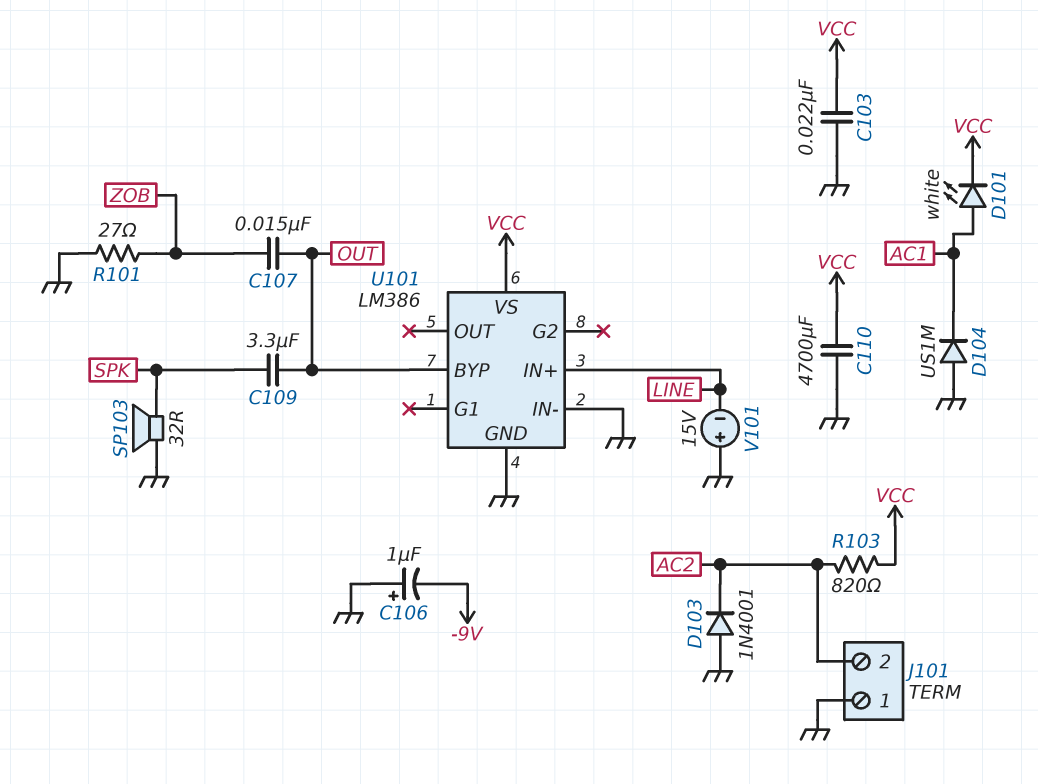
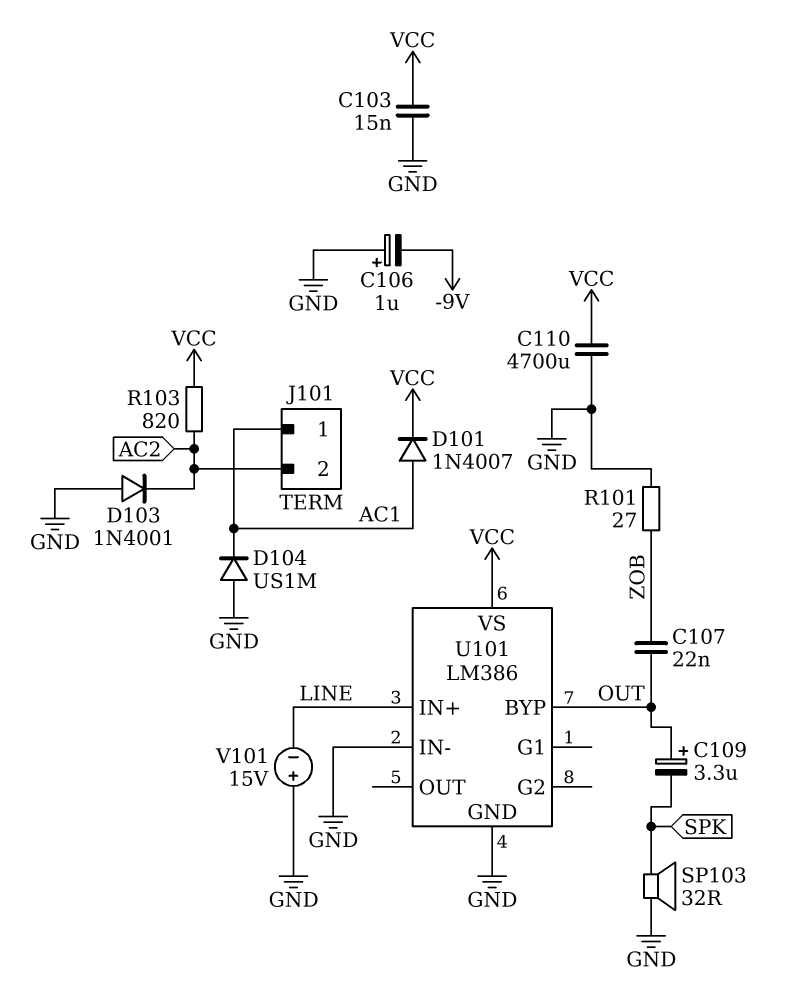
C103: 22nF (GND, VCC) -> 15nF (GND, VCC)
C107: 15nF (OUT, ZOB) -> 22nF (OUT, ZOB)
C109: 3.3uF (OUT, SPK) -> 3.3uF (plus OUT, minus SPK)
D101: LED white (A AC1, K VCC) -> diode 1N4007 (A AC1, K VCC)
J101 pin 1: GND -> AC1

